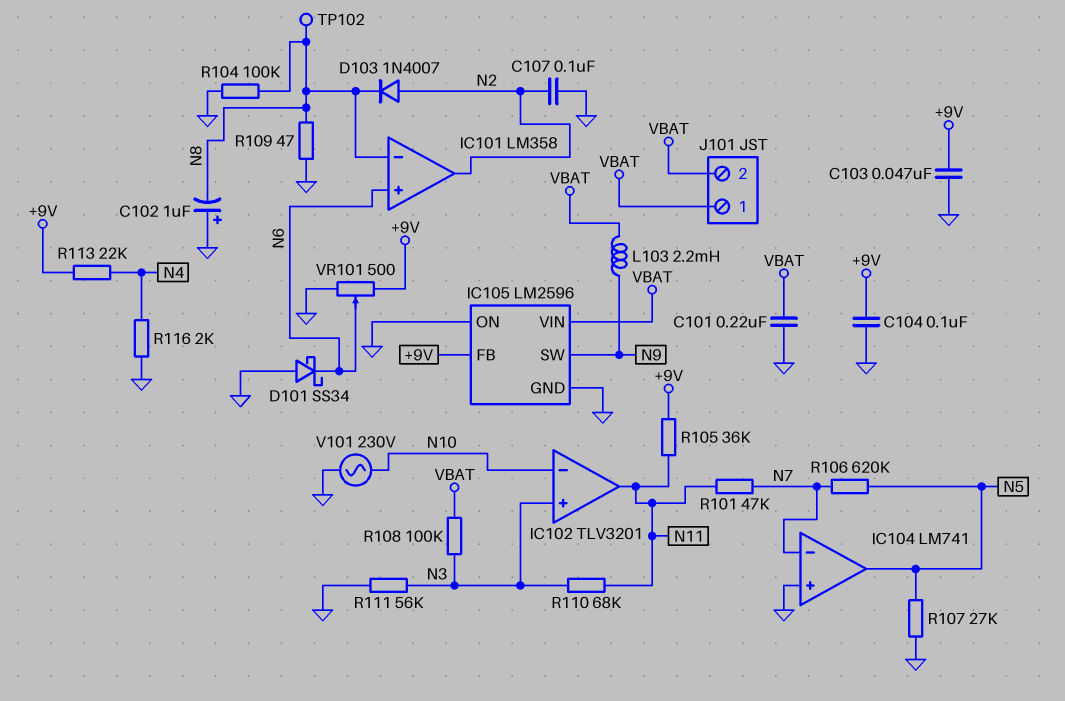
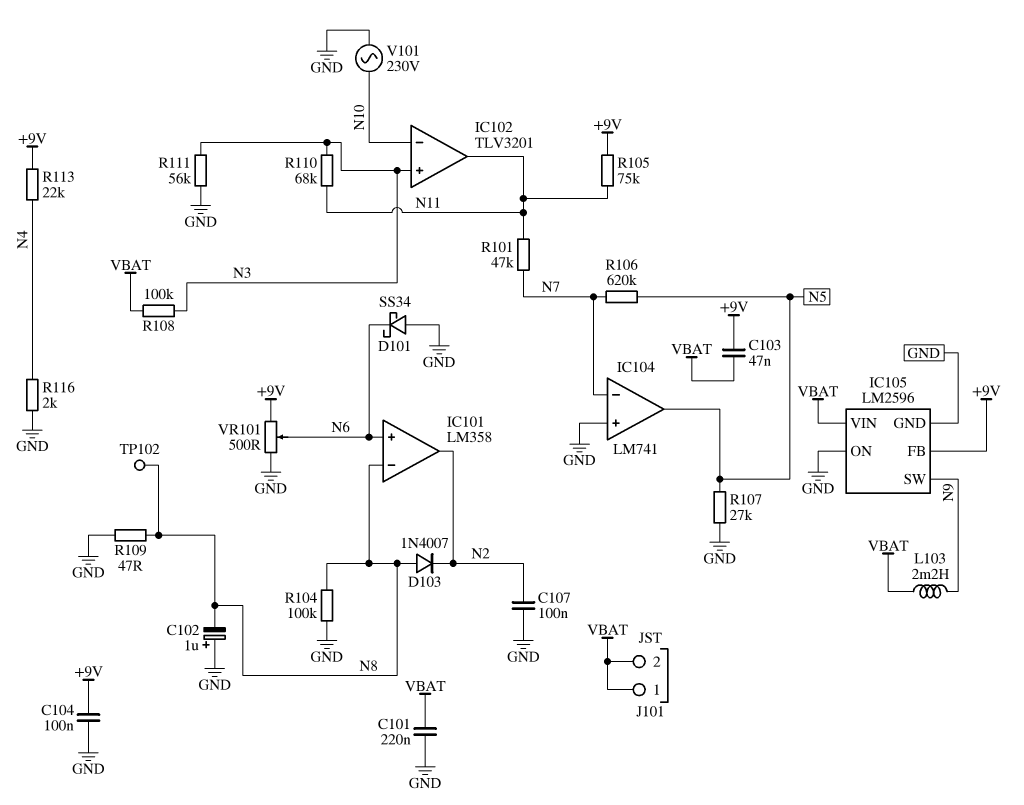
C103: 47nF (+9V, GND) -> 47nF (+9V, VBAT)
D103: diode 1N4007 (A N2, K N8) -> diode 1N4007 (A N8, K N2)
R105: 36k (+9V, N11) -> 75k (+9V, N11)

